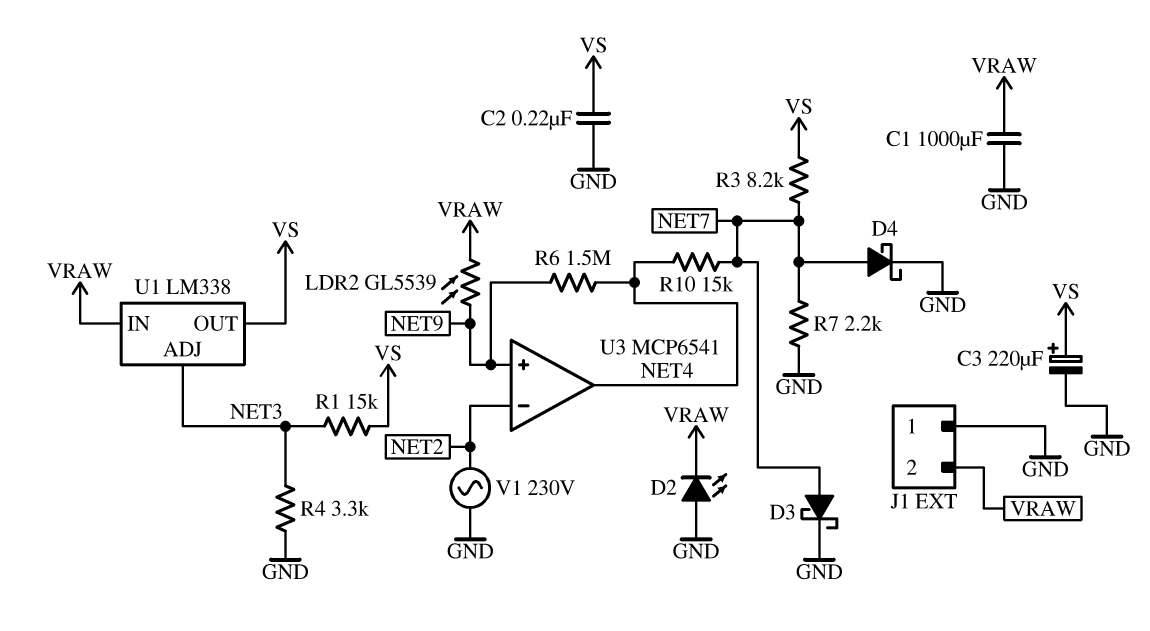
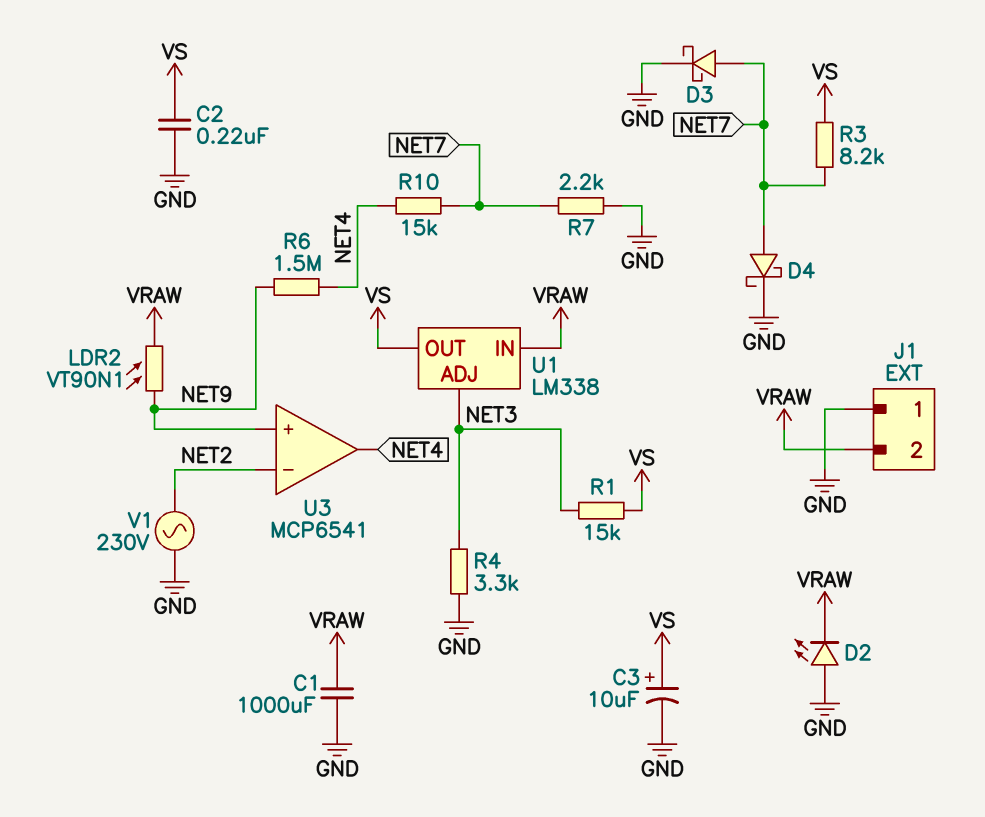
C3: 220uF (plus VS, minus GND) -> 10uF (plus VS, minus GND)
LDR2: GL5539 (NET9, VRAW) -> VT90N1 (NET9, VRAW)

